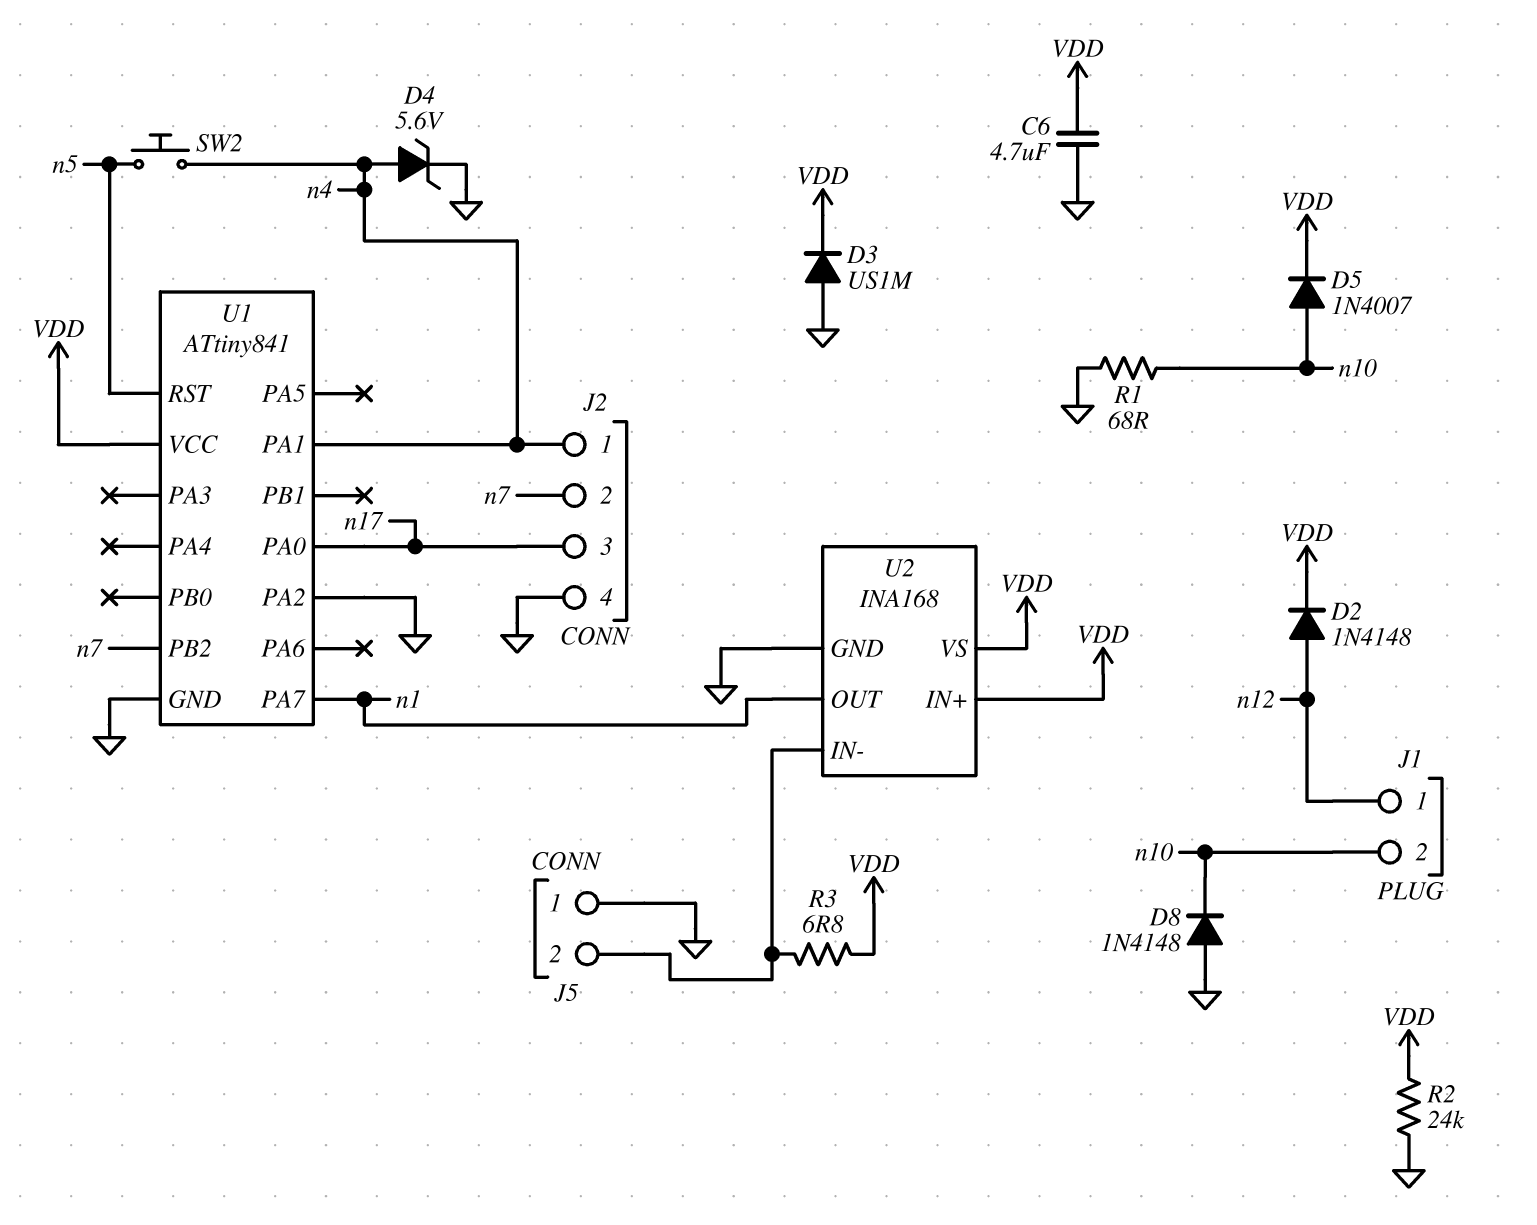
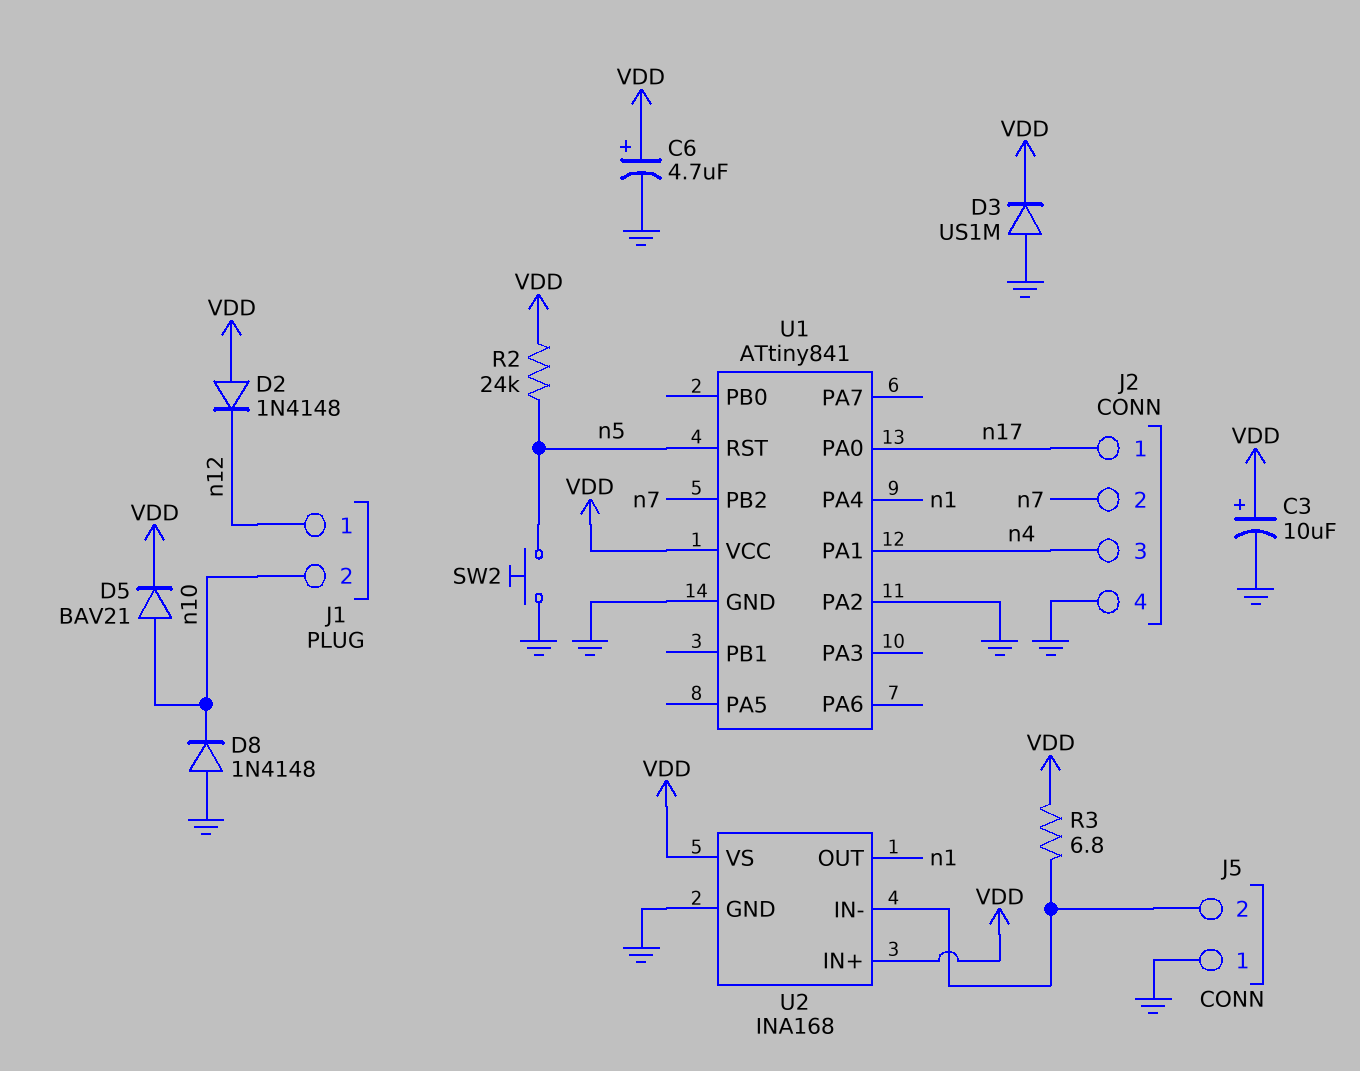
C3: none -> 10uF (plus VDD, minus GND)
C6: 4.7uF (GND, VDD) -> 4.7uF (plus VDD, minus GND)
D2: diode 1N4148 (A n12, K VDD) -> diode 1N4148 (A VDD, K n12)
D4: zener 5.6V (A n4, K GND) -> none
D5: diode 1N4007 (A n10, K VDD) -> diode BAV21 (A n10, K VDD)
J2 pin 1: n4 -> n17
J2 pin 3: n17 -> n4
R1: 68 (GND, n10) -> none
R2: 24k (GND, VDD) -> 24k (VDD, n5)
SW2: button (n4, n5) -> button (GND, n5)
U1 pin PA4: none -> n1
U1 pin PA7: n1 -> none

